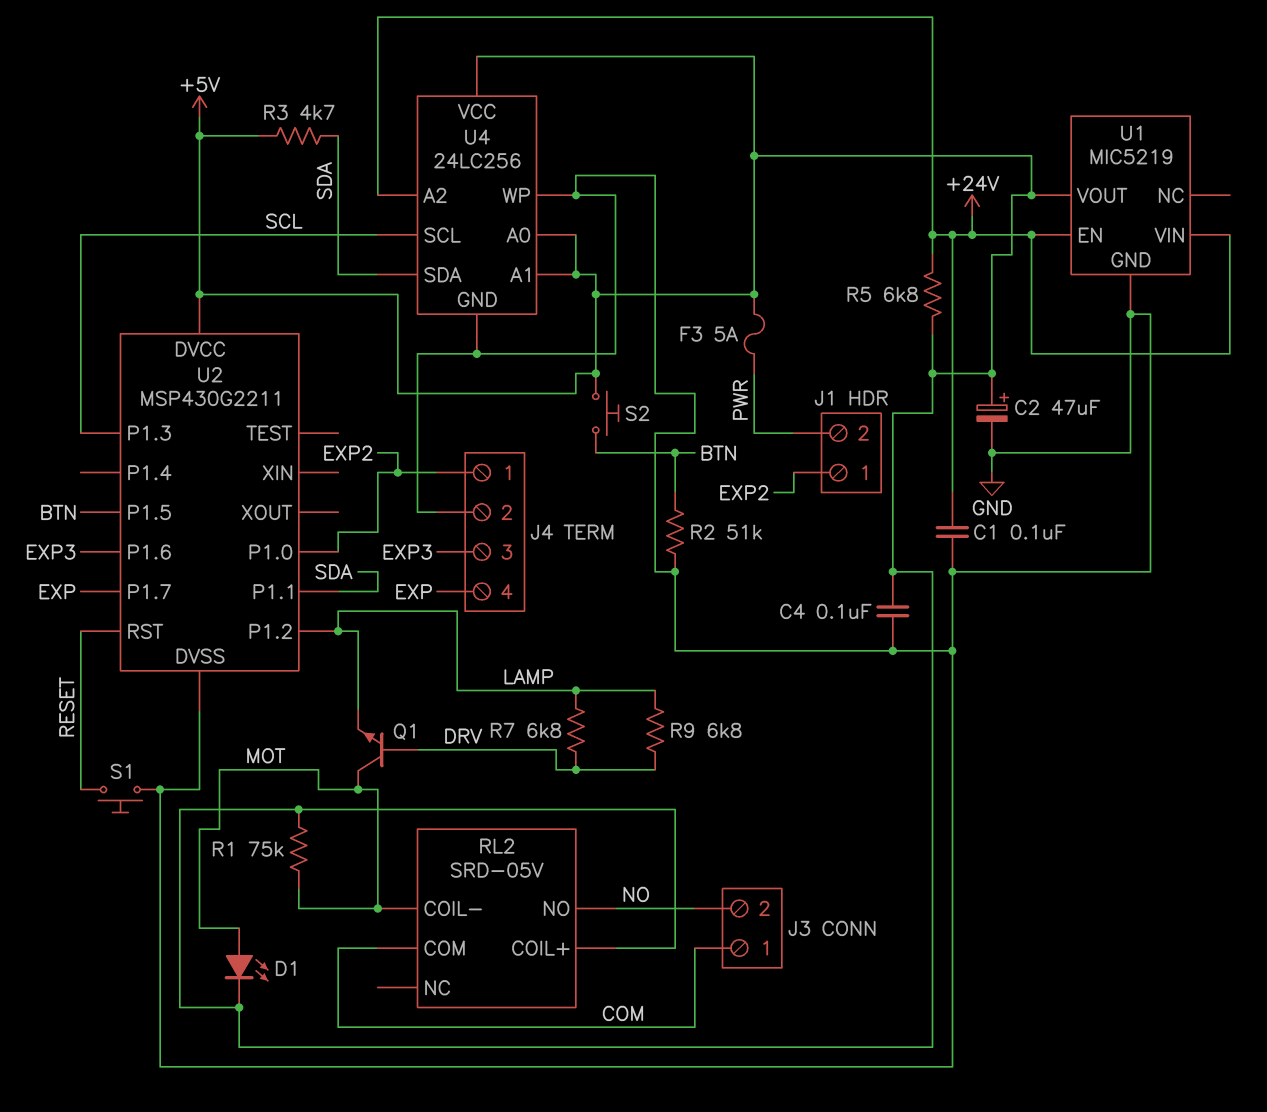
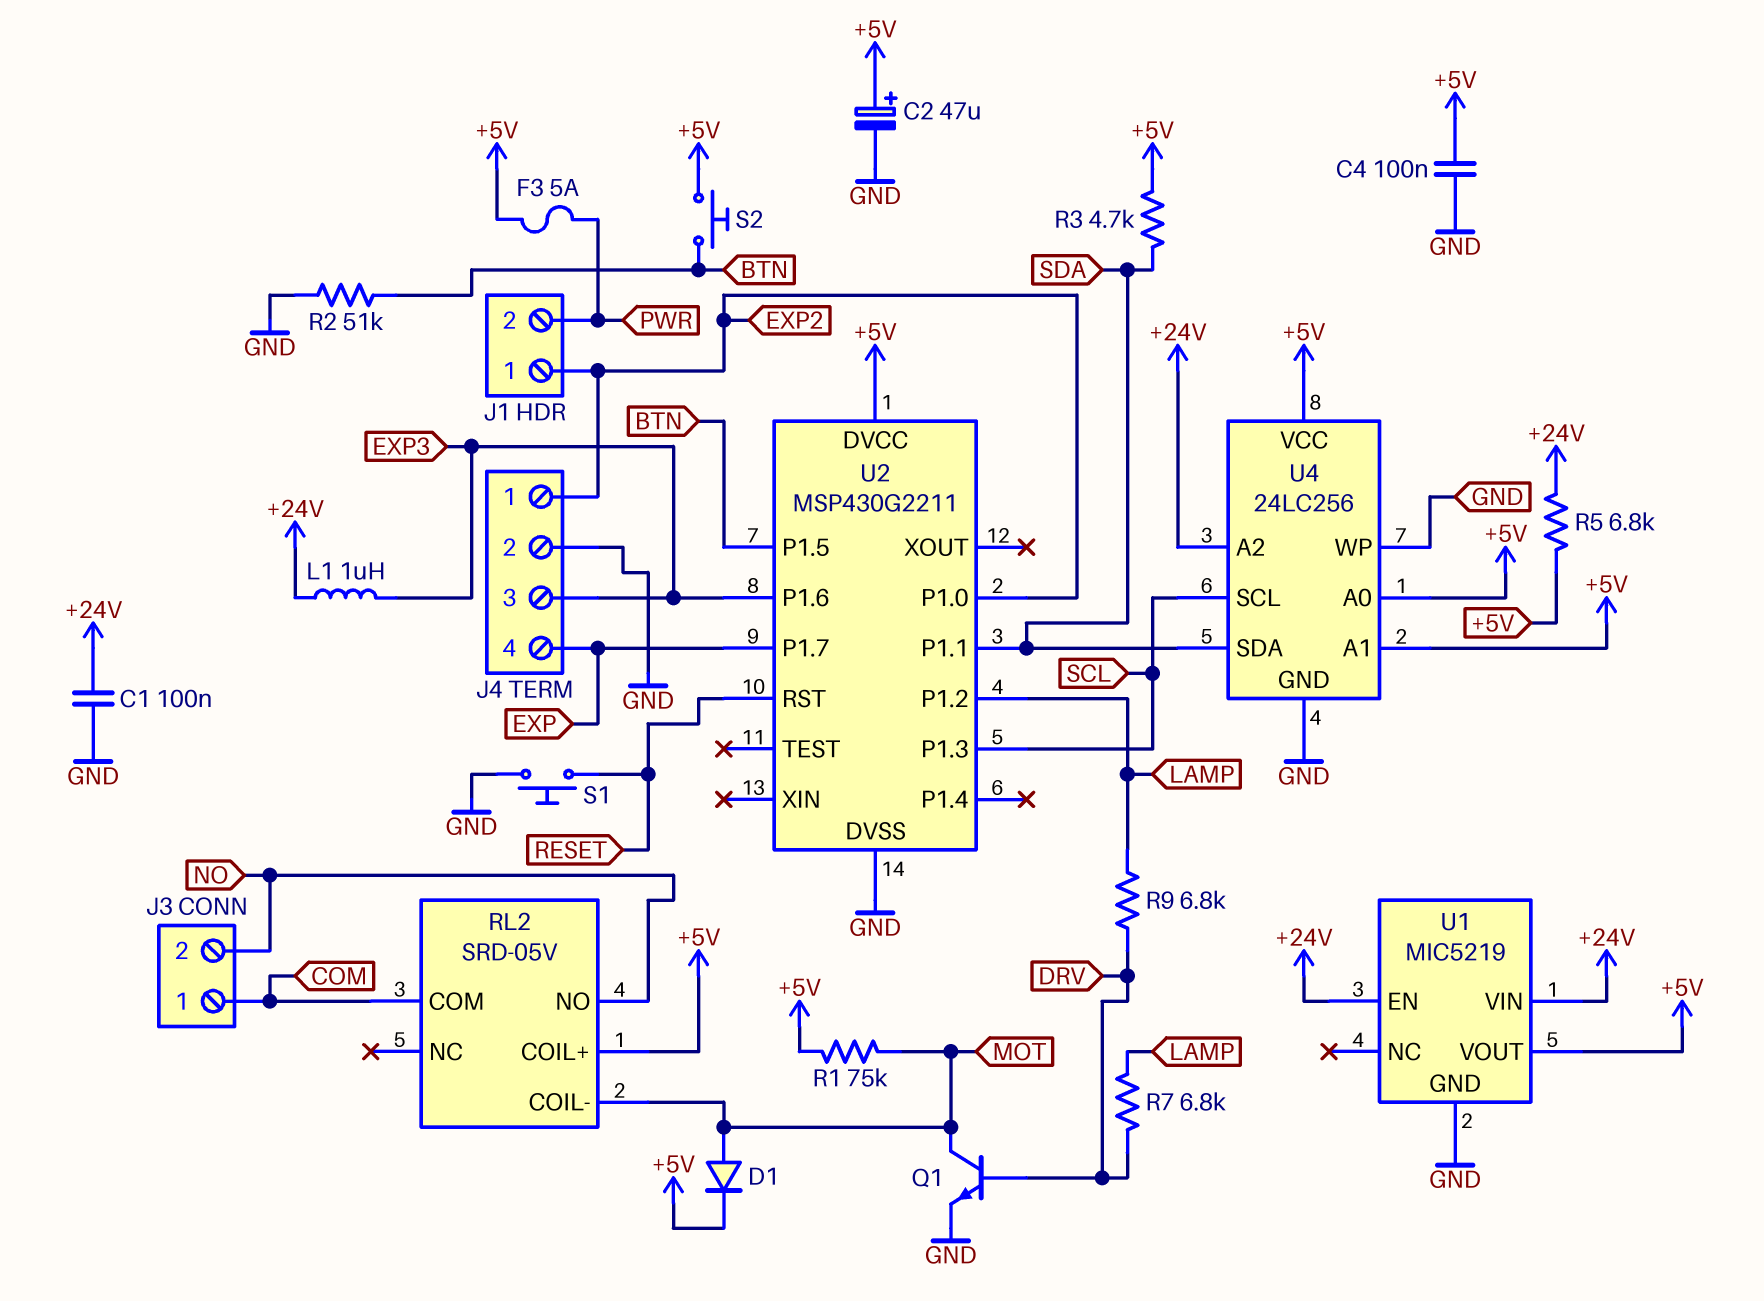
D1: LED (A MOT, K +5V) -> diode (A MOT, K +5V)
L1: none -> 1uH (+24V, EXP3)
Q1: NPN (B DRV, C MOT, E LAMP) -> NPN (B DRV, C MOT, E GND)

